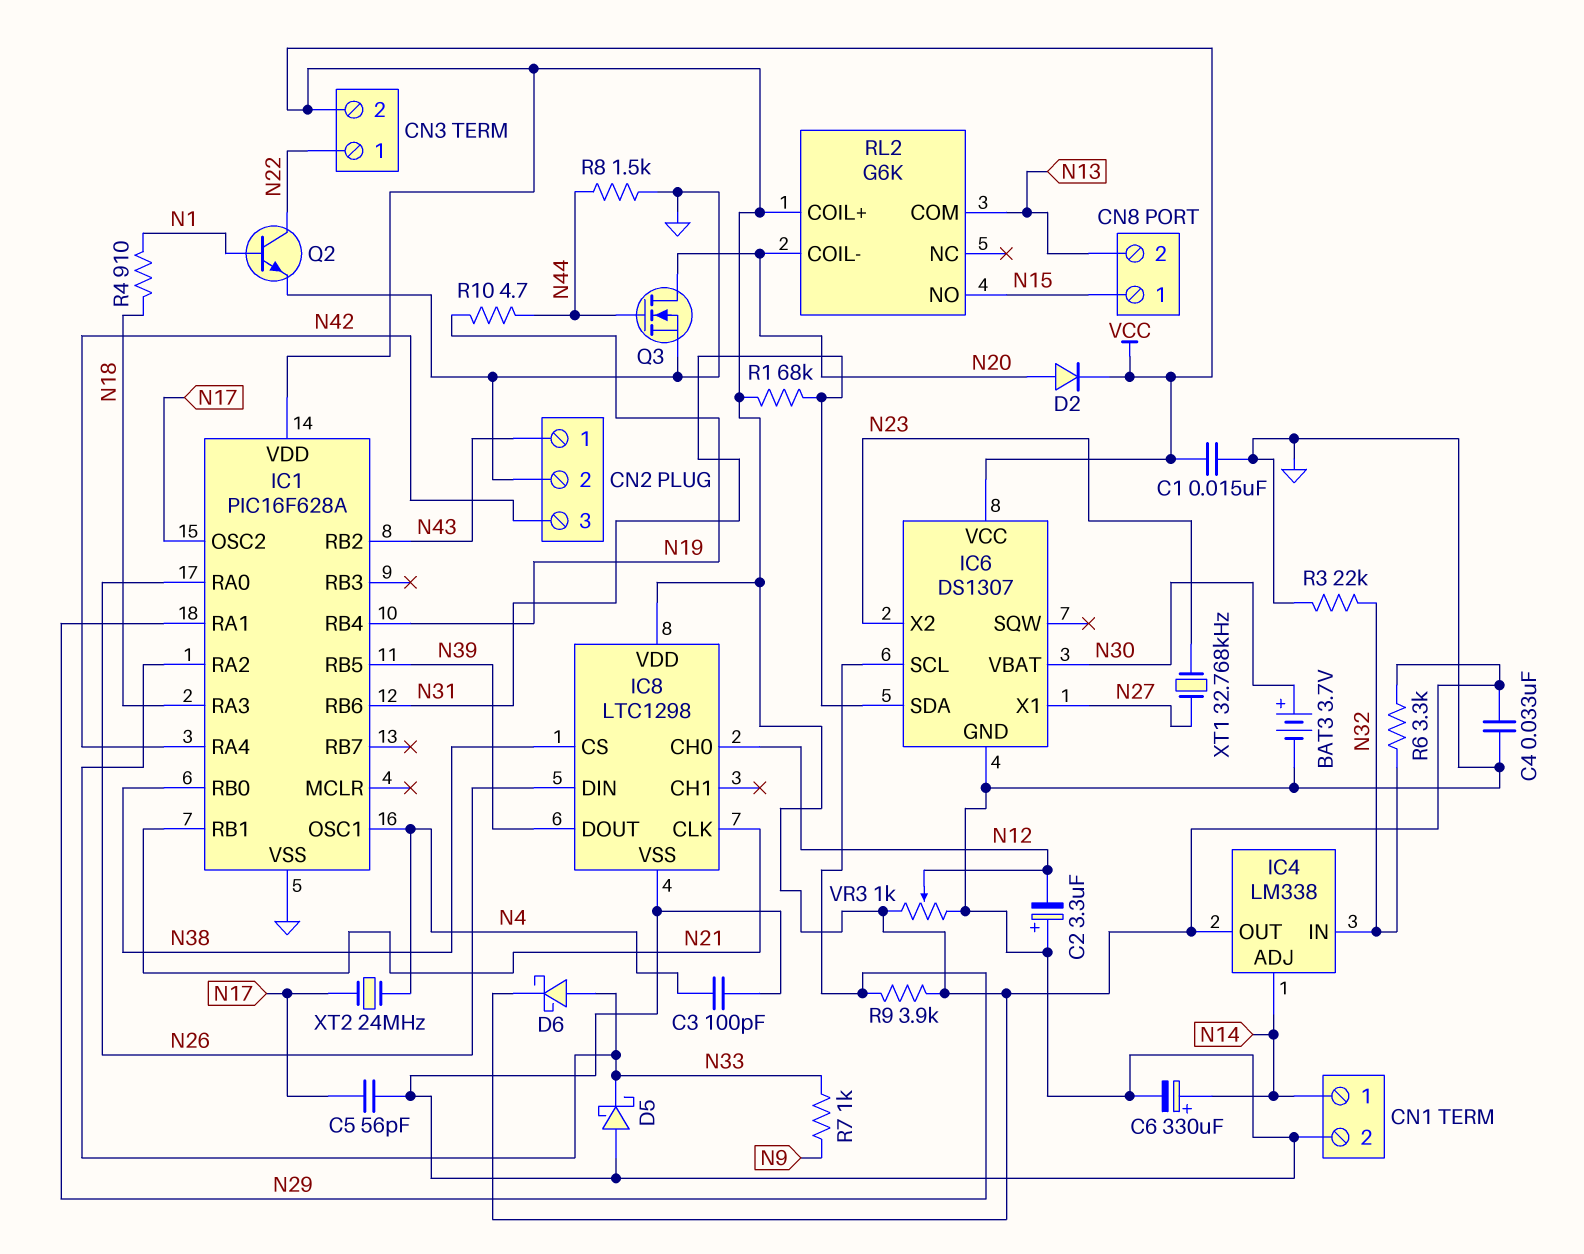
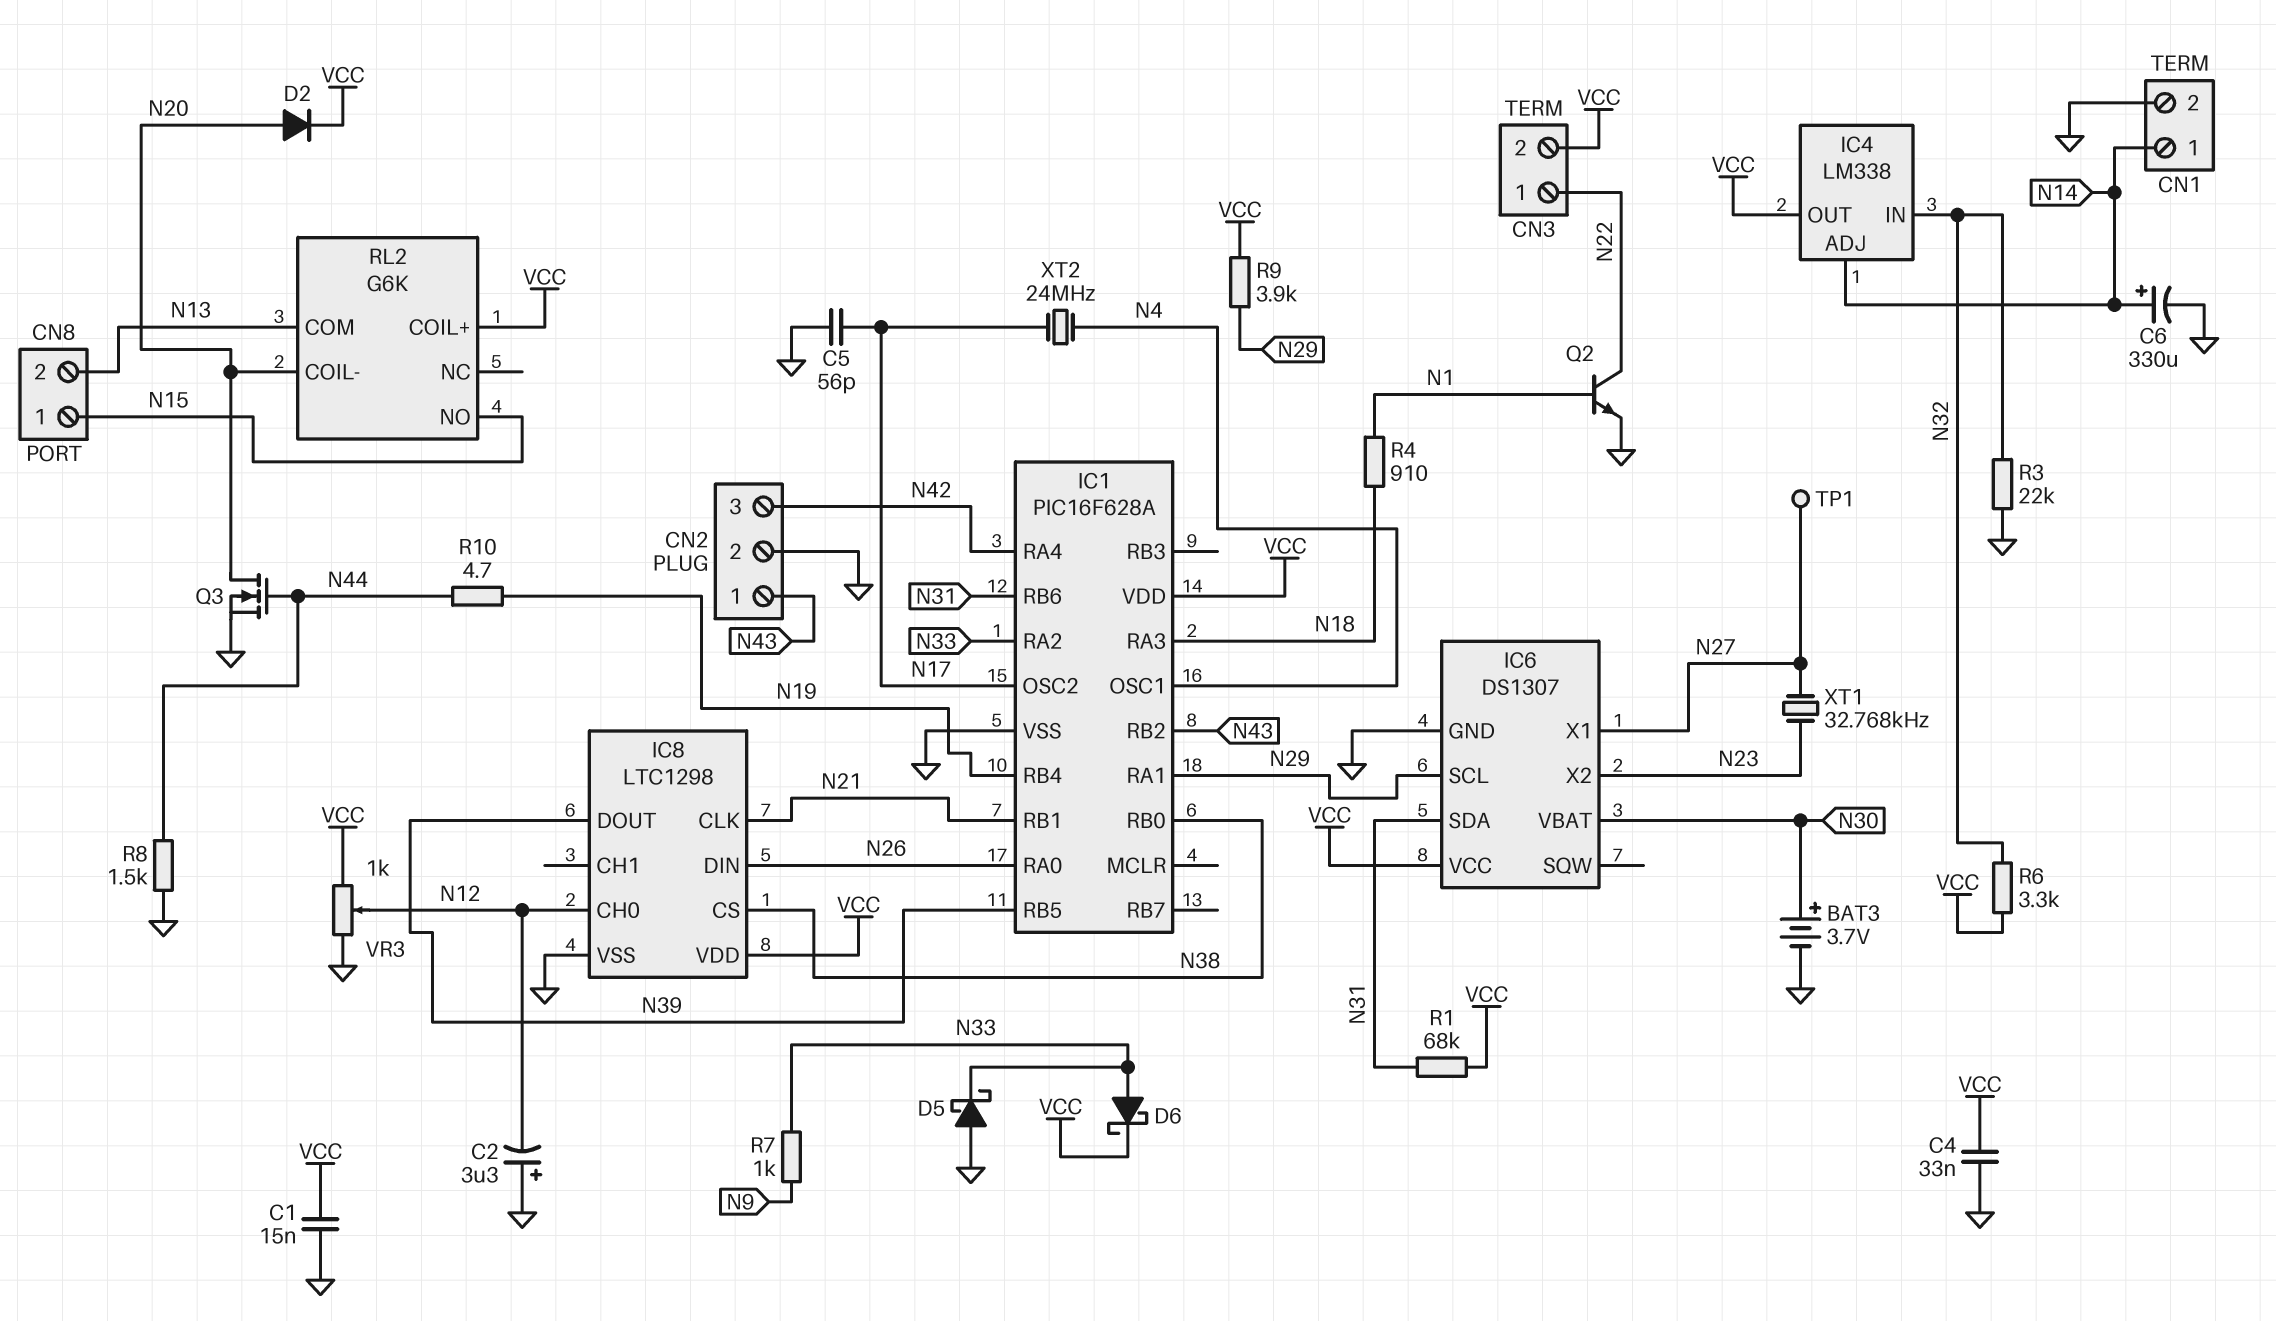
C3: 100pF (GND, N4) -> none
TP1: none -> test point (N27)

